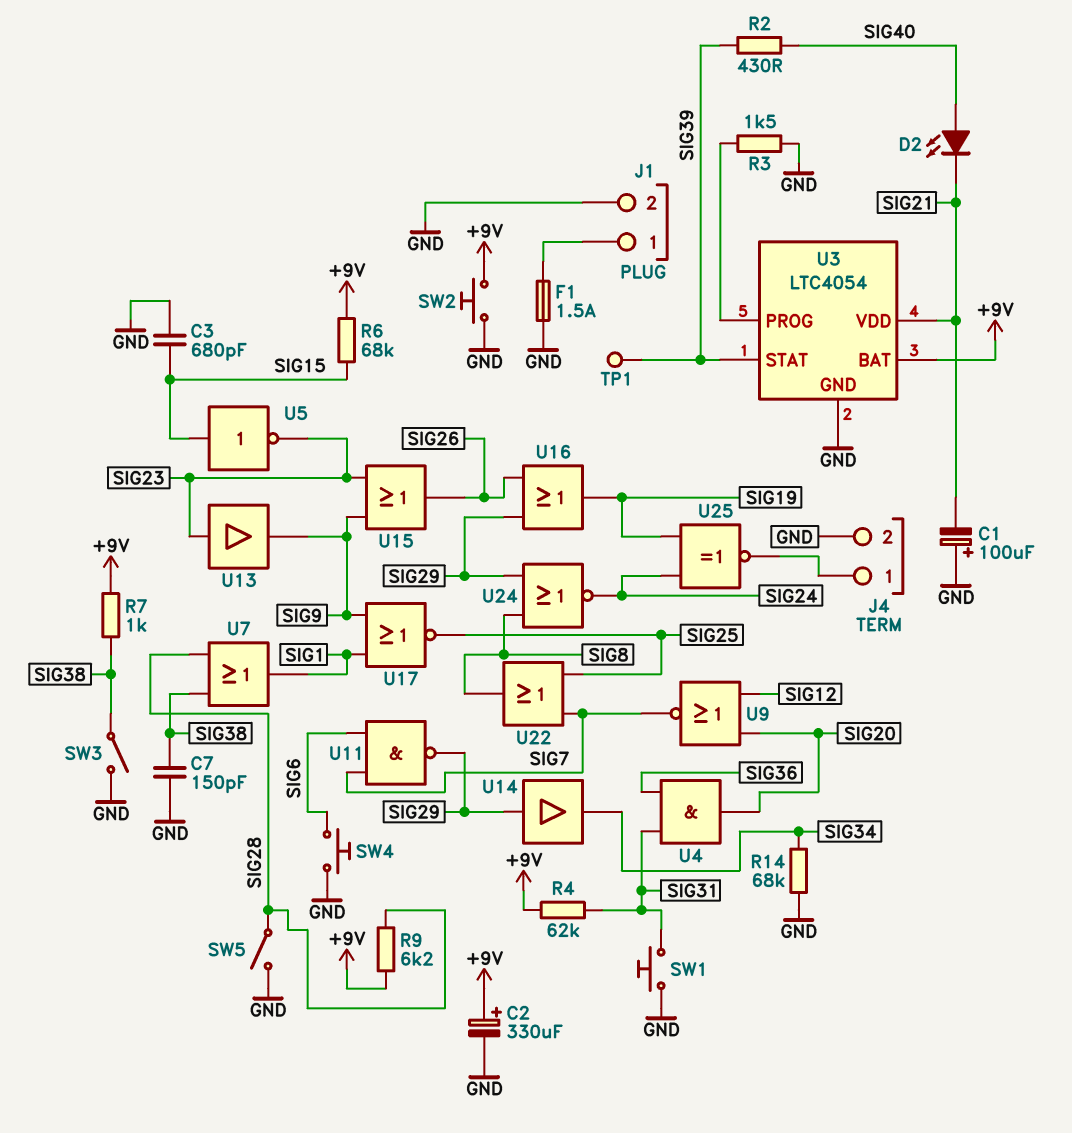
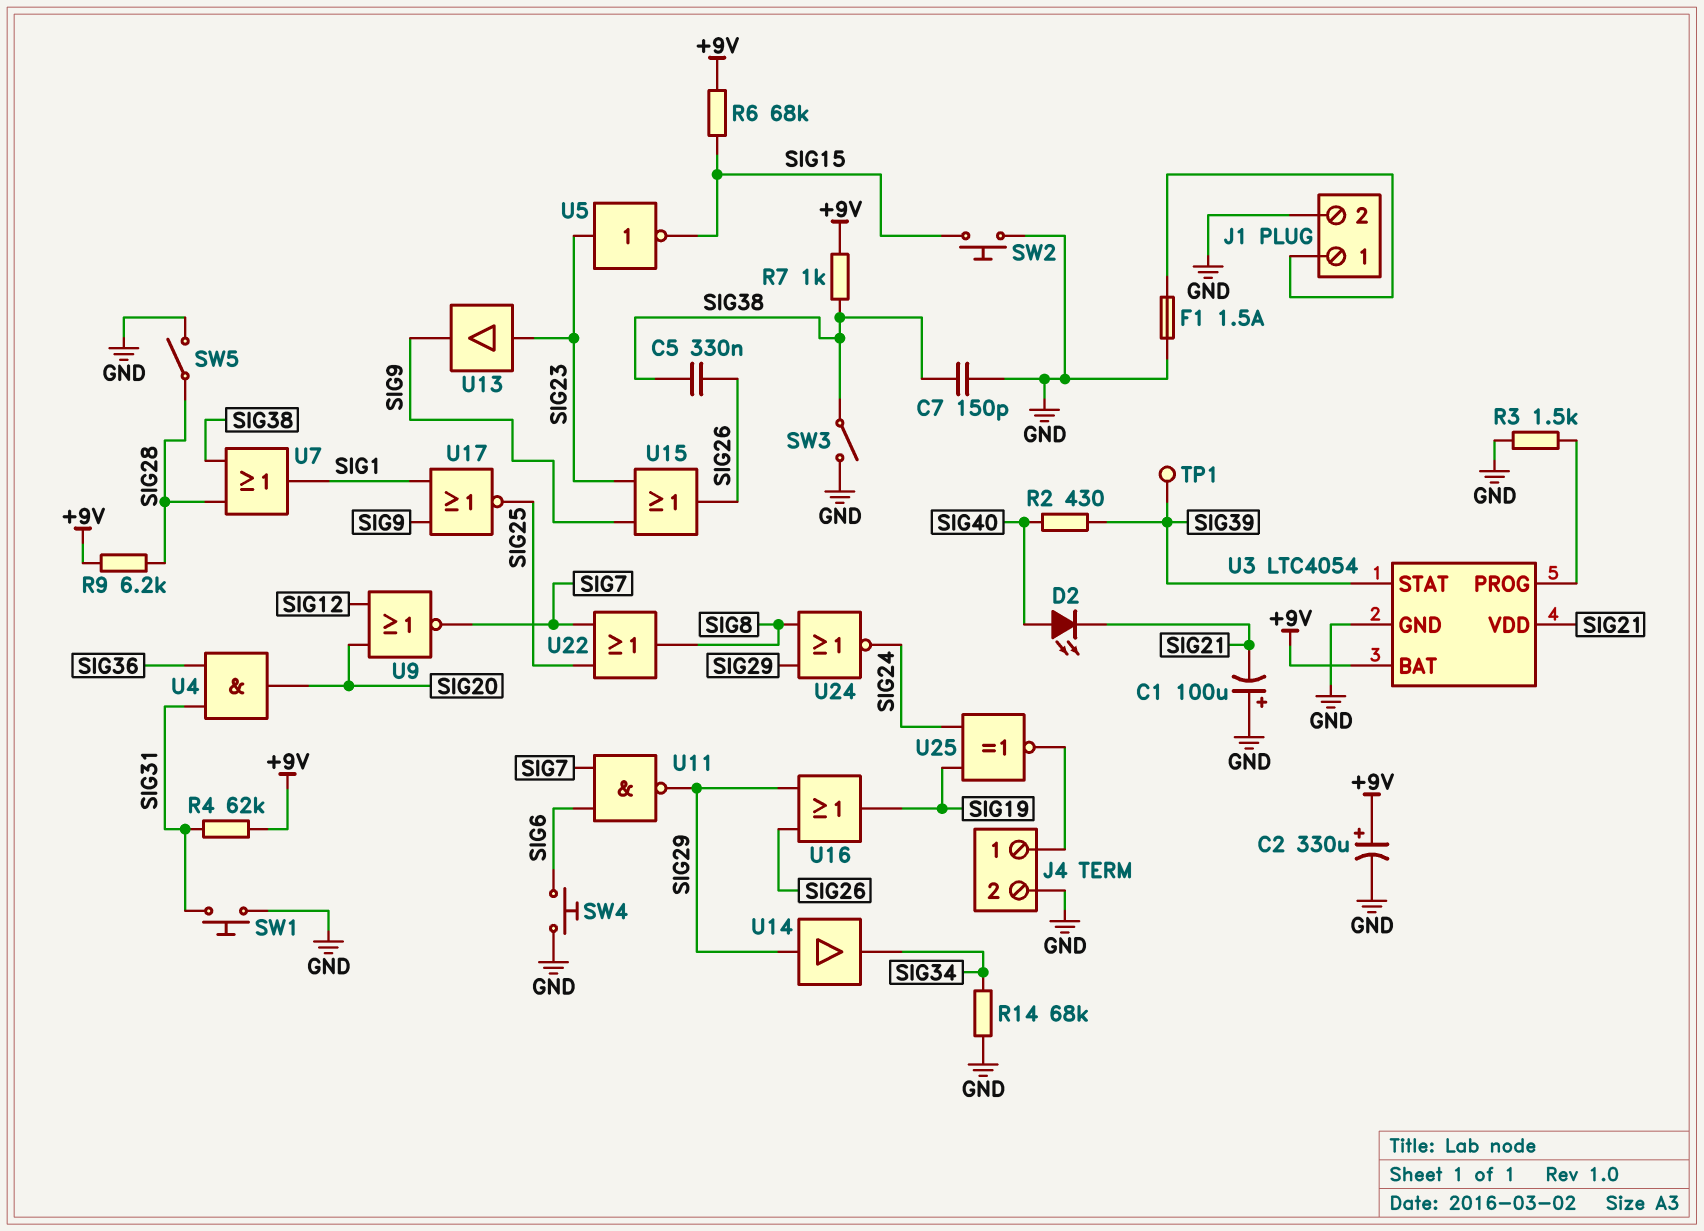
C3: 680pF (GND, SIG15) -> none
C5: none -> 330nF (SIG26, SIG38)
SW2: button (+9V, GND) -> button (GND, SIG15)
U5: NOT (in SIG15, out SIG23) -> NOT (in SIG23, out SIG15)

